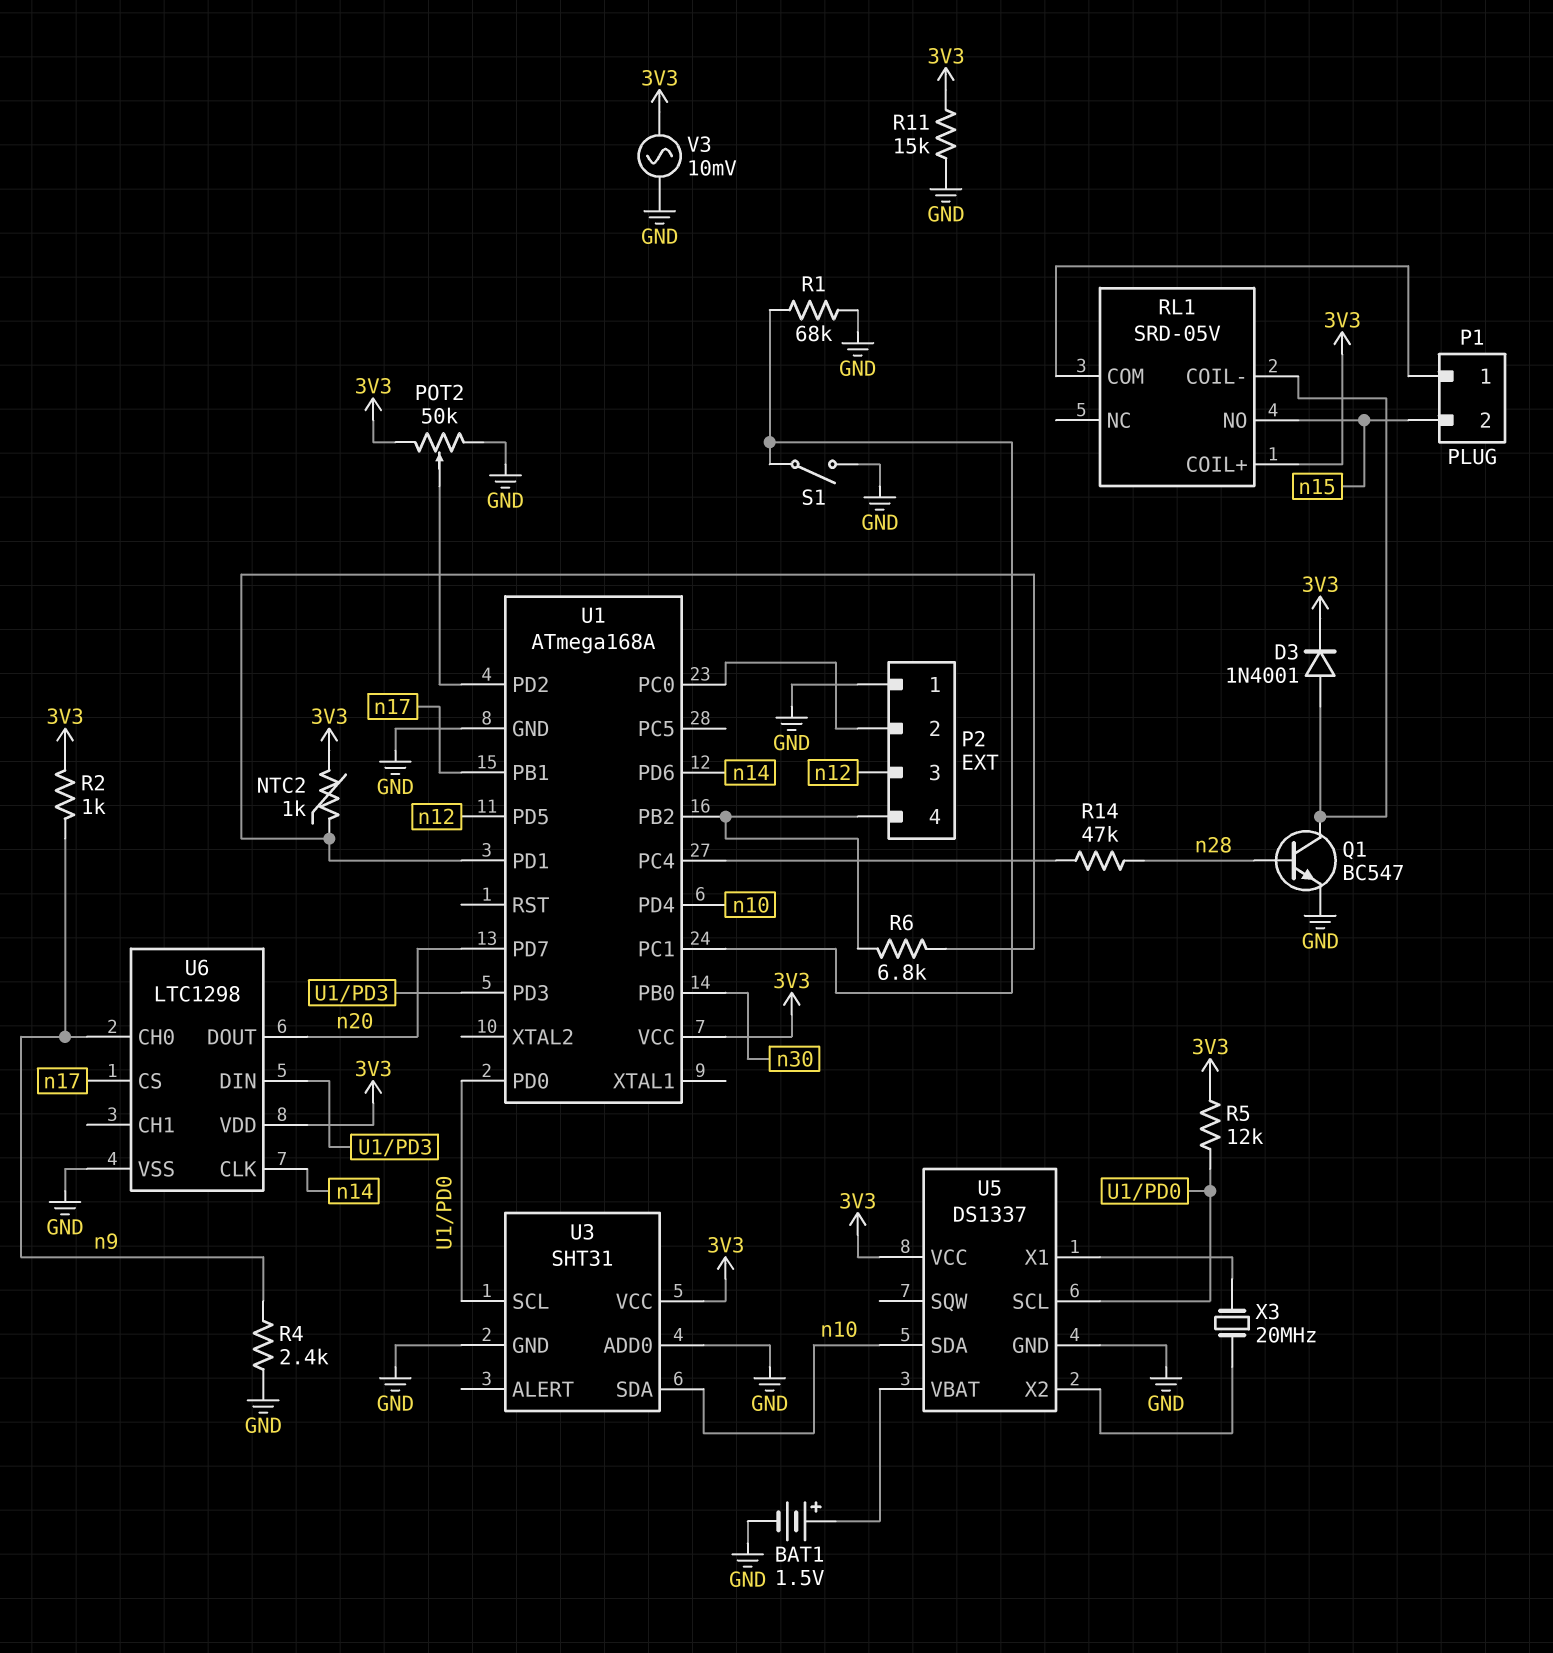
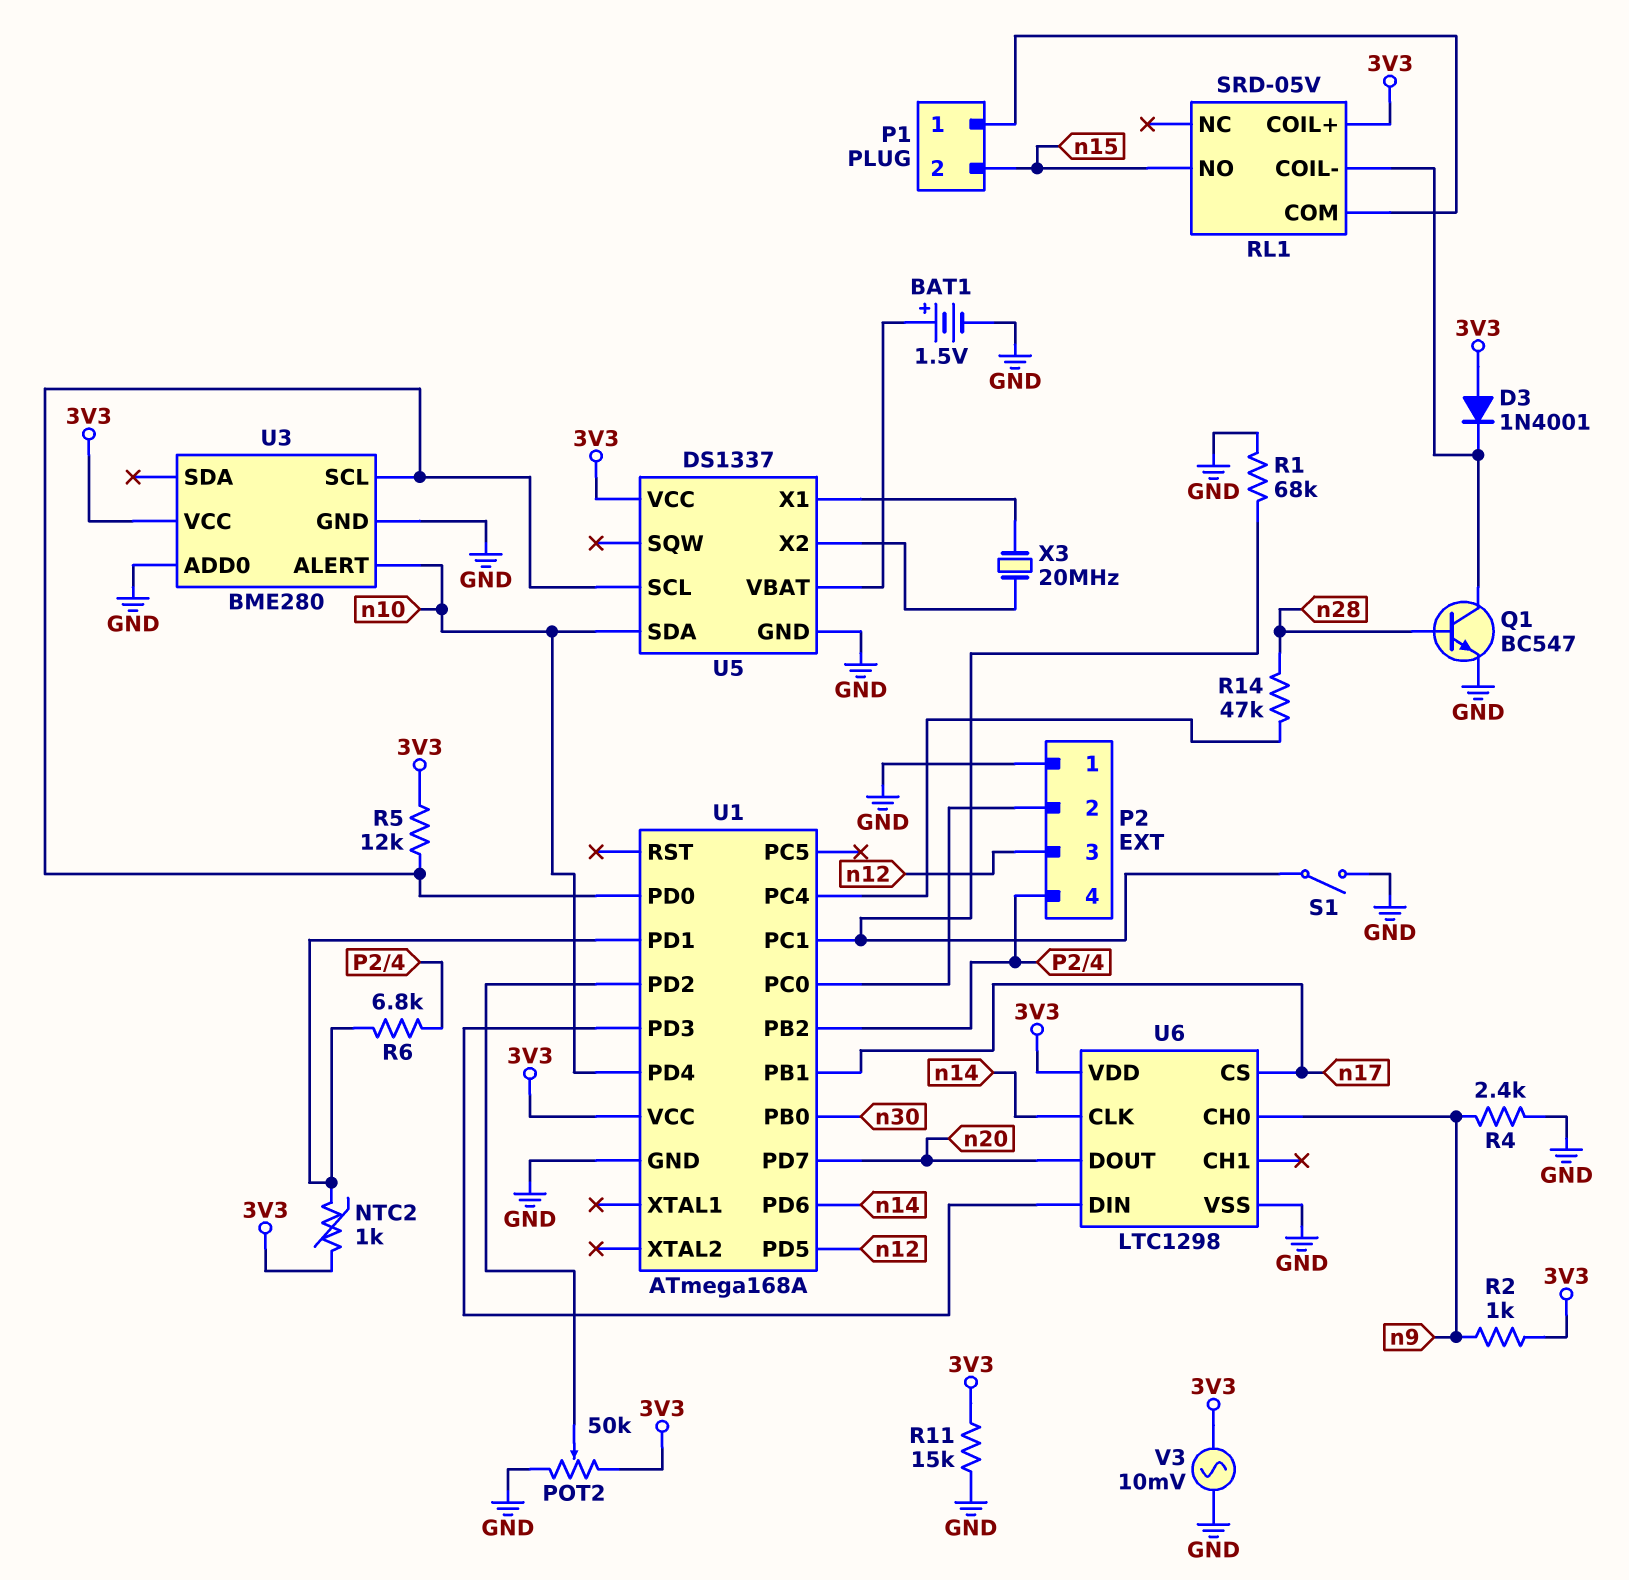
D3: diode 1N4001 (A RL1/COIL-, K 3V3) -> diode 1N4001 (A 3V3, K RL1/COIL-)
U3: SHT31 -> BME280
U3 pin ALERT: none -> n10
U3 pin SDA: n10 -> none

